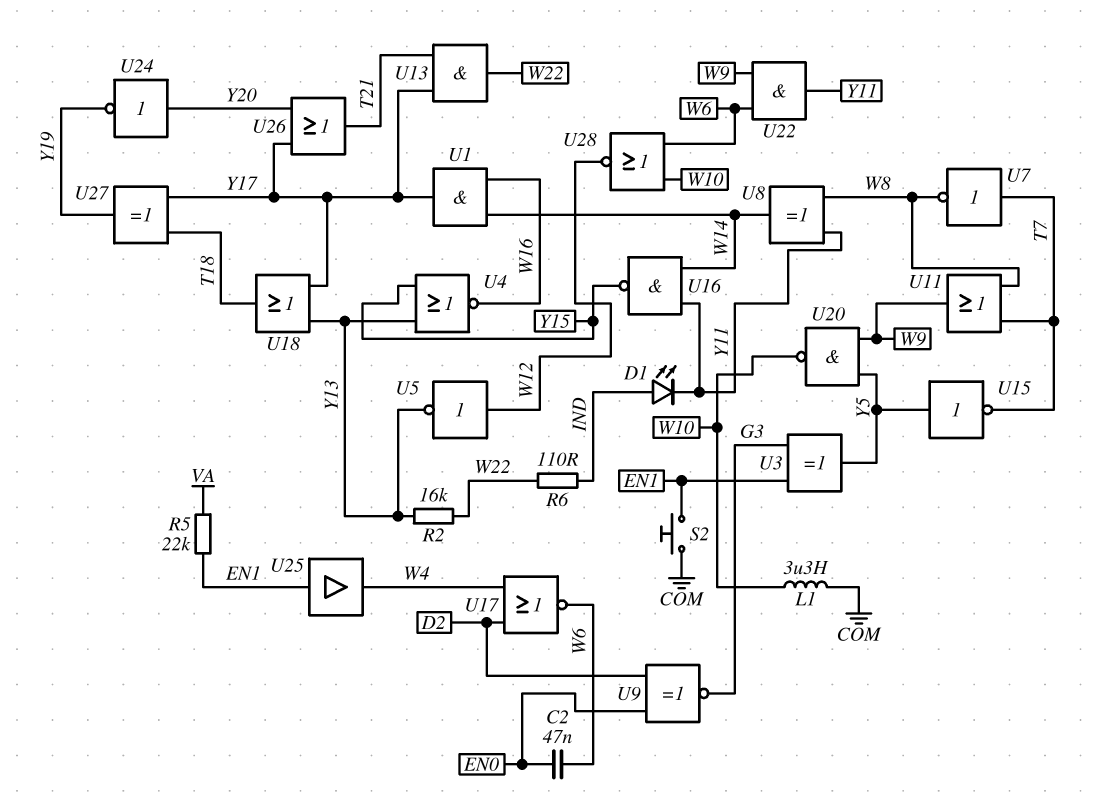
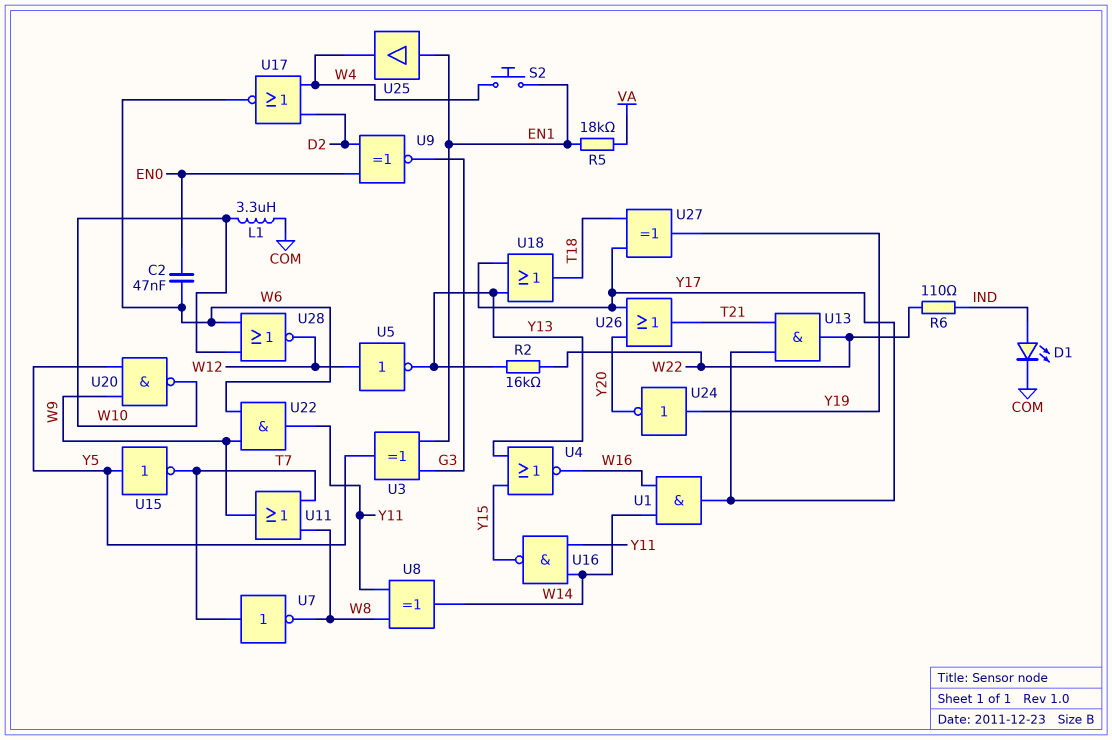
D1: LED (A IND, K Y11) -> LED (A IND, K COM)
R5: 22k (EN1, VA) -> 18k (EN1, VA)
S2: button (COM, EN1) -> button (EN1, W4)
U24: NOT (in Y20, out Y19) -> NOT (in Y19, out Y20)

